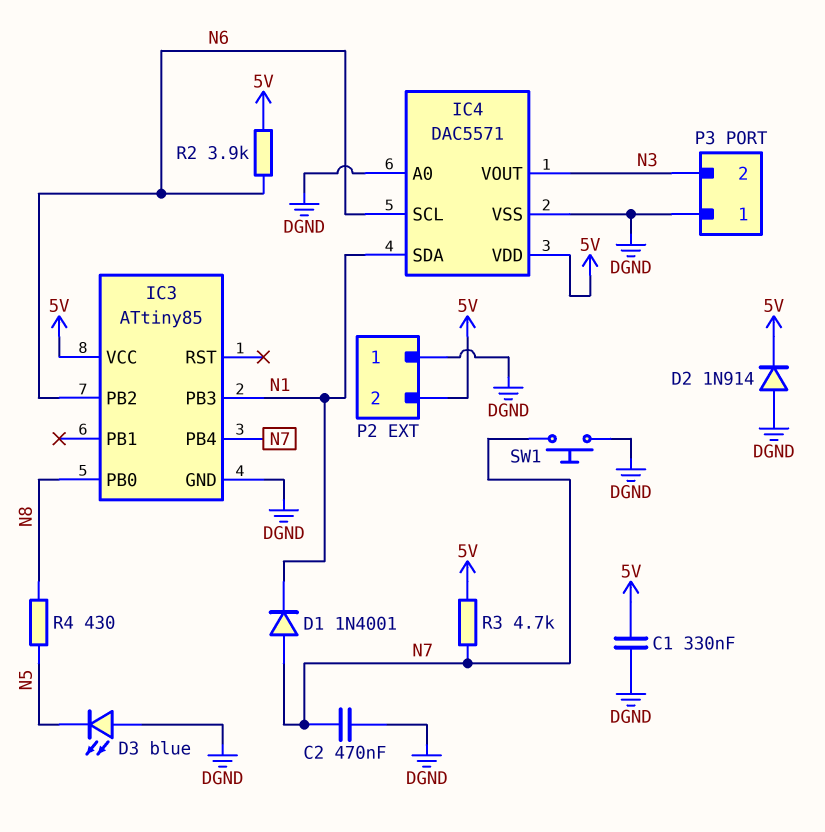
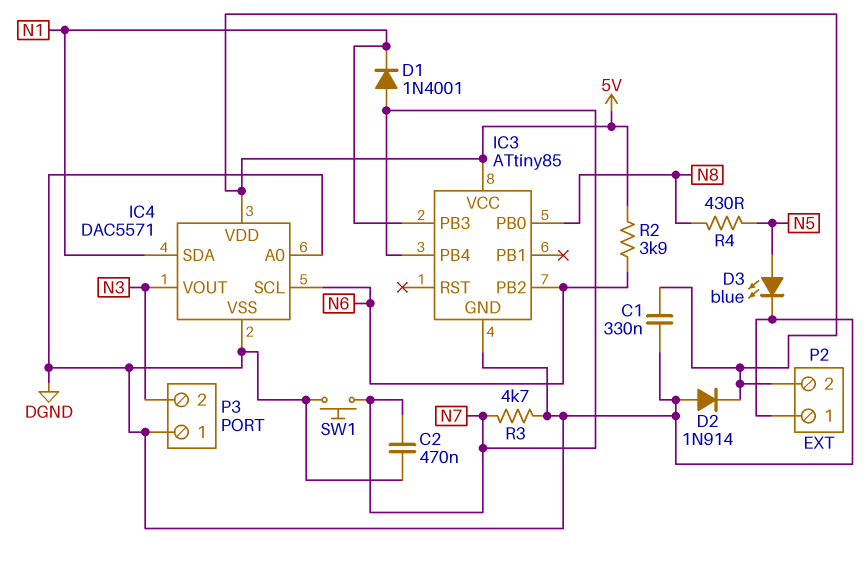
D3: LED blue (A DGND, K N5) -> LED blue (A N5, K DGND)
R3: 4.7k (5V, N7) -> 4.7k (DGND, N7)

